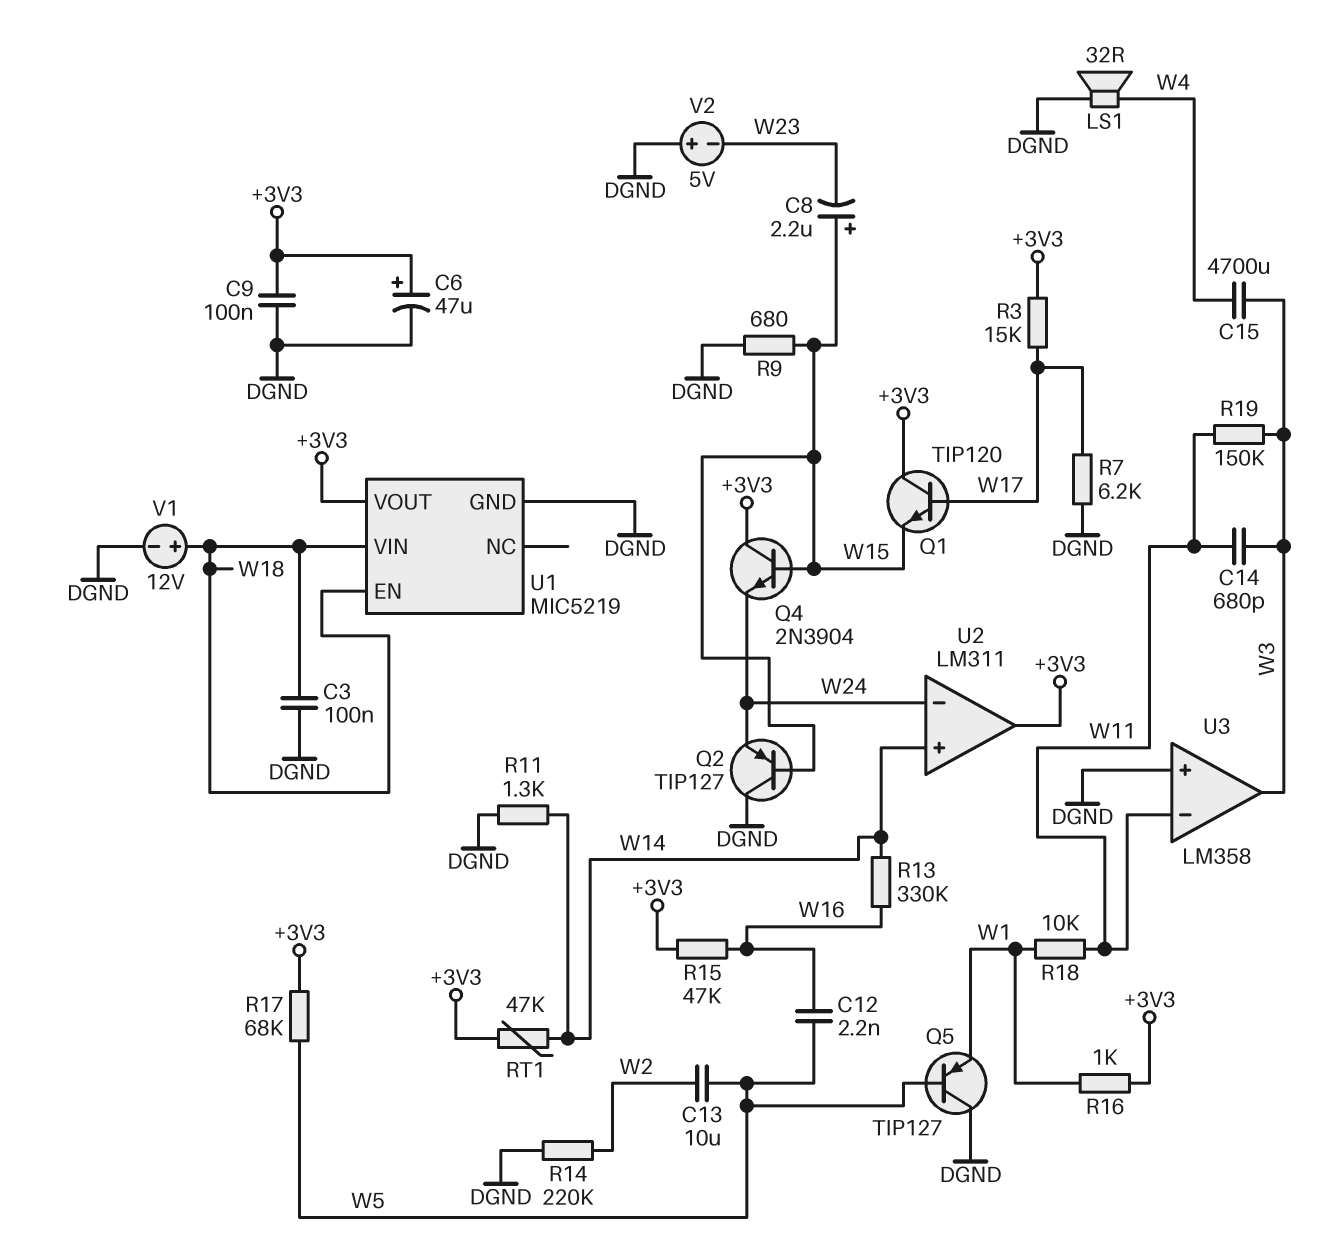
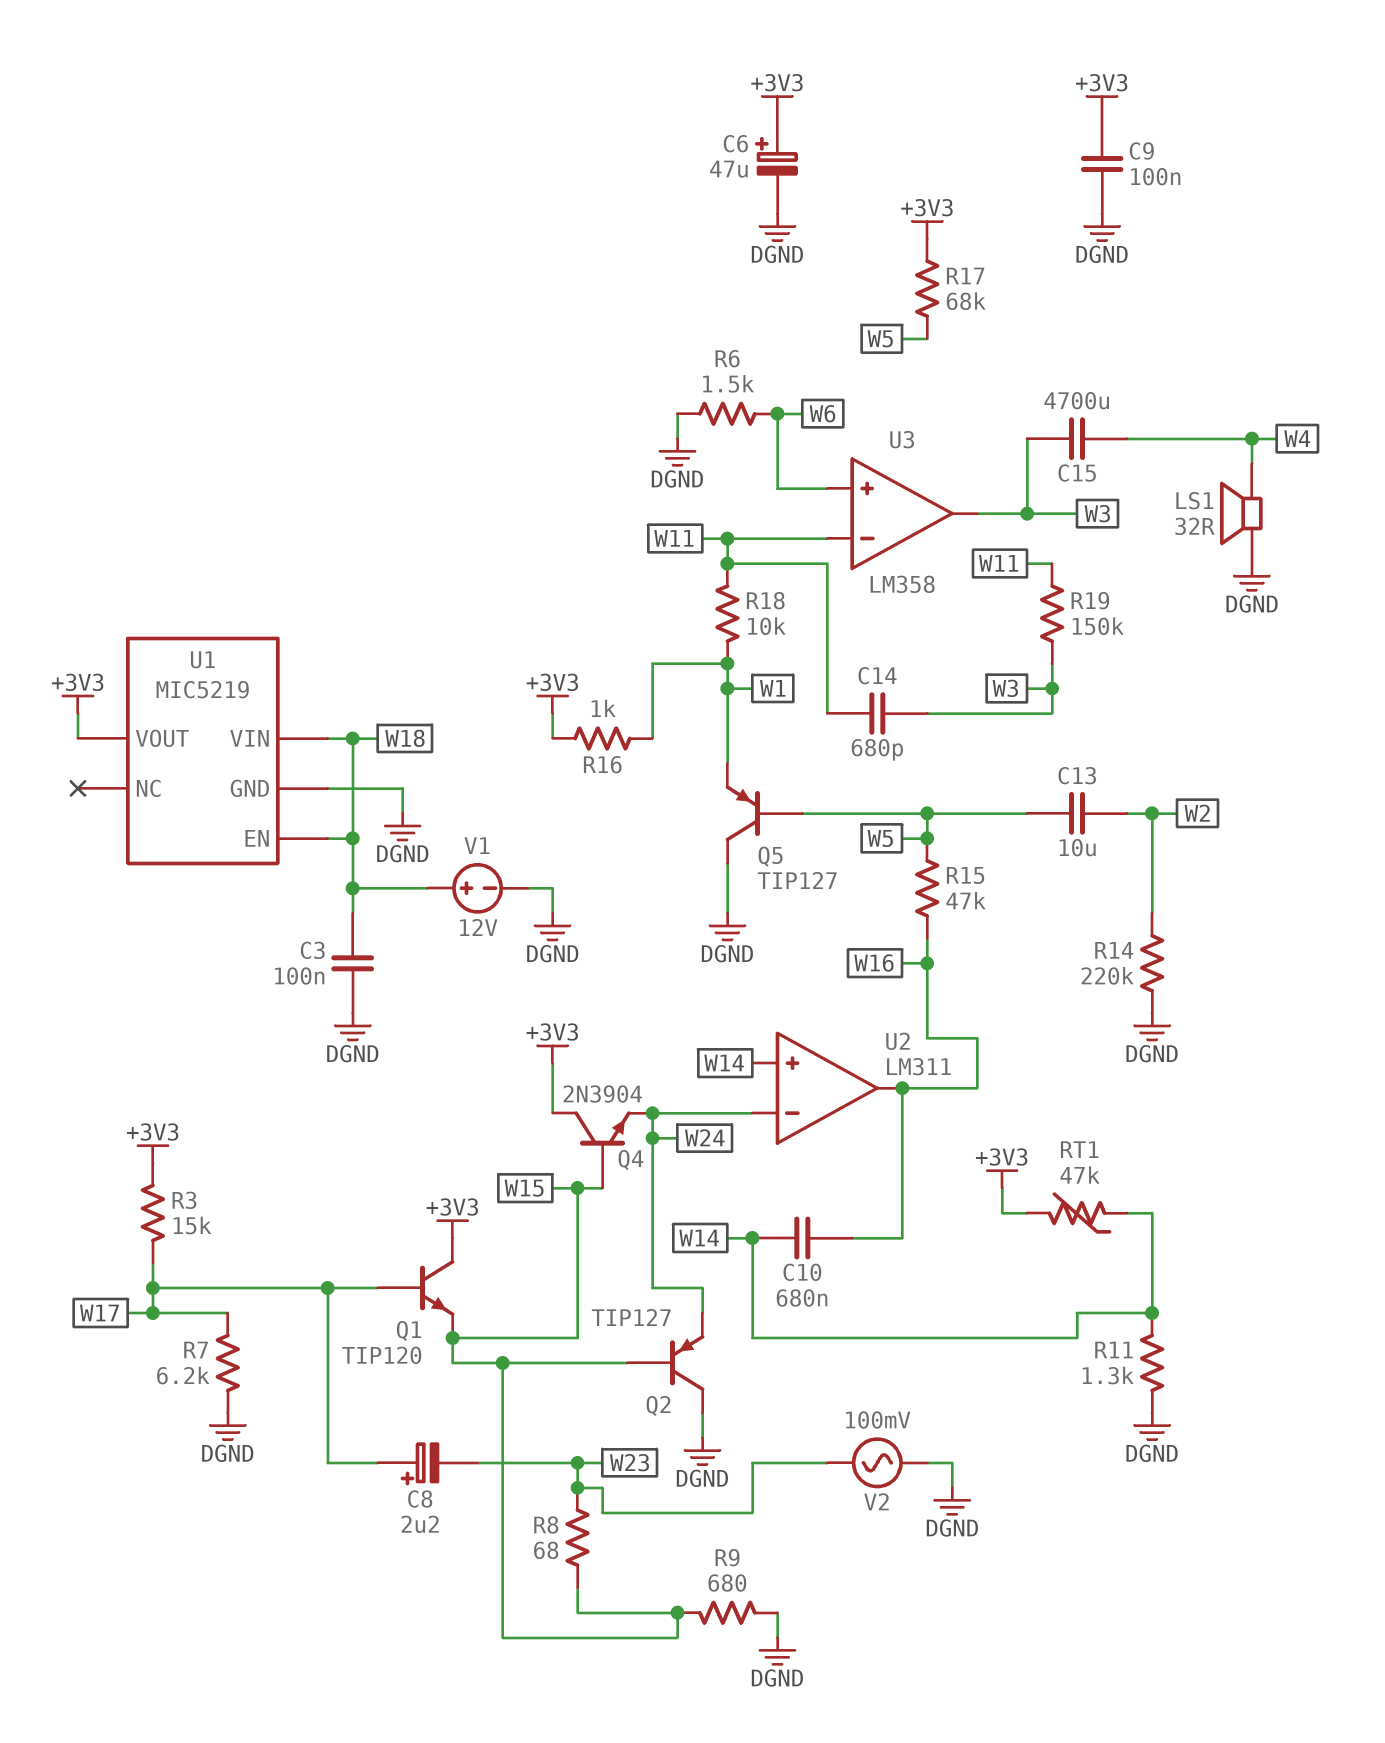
C8: 2.2uF (plus W15, minus W23) -> 2.2uF (plus W17, minus W23)
C10: none -> 680nF (W14, W16)
C12: 2.2nF (W5, W16) -> none
R6: none -> 1.5k (DGND, W6)
R8: none -> 68 (W15, W23)
R13: 330k (W14, W16) -> none
R15: 47k (+3V3, W16) -> 47k (W5, W16)
U2 pin out: +3V3 -> W16
U3 pin in+: DGND -> W6
V2: 5V (plus DGND, minus W23) -> AC 100mV (DGND, W23)

